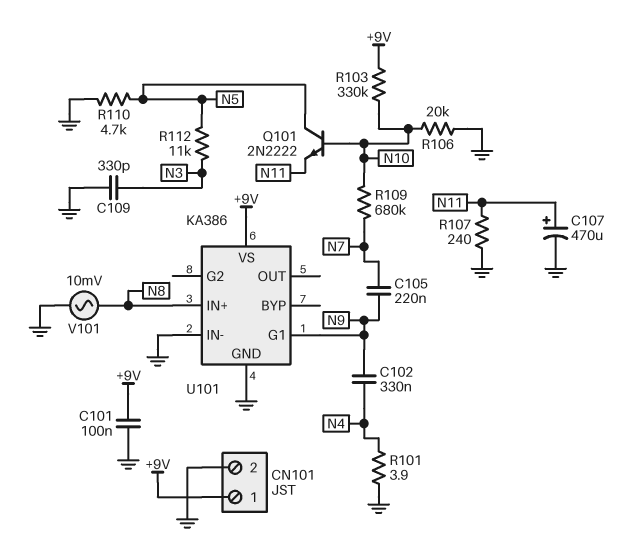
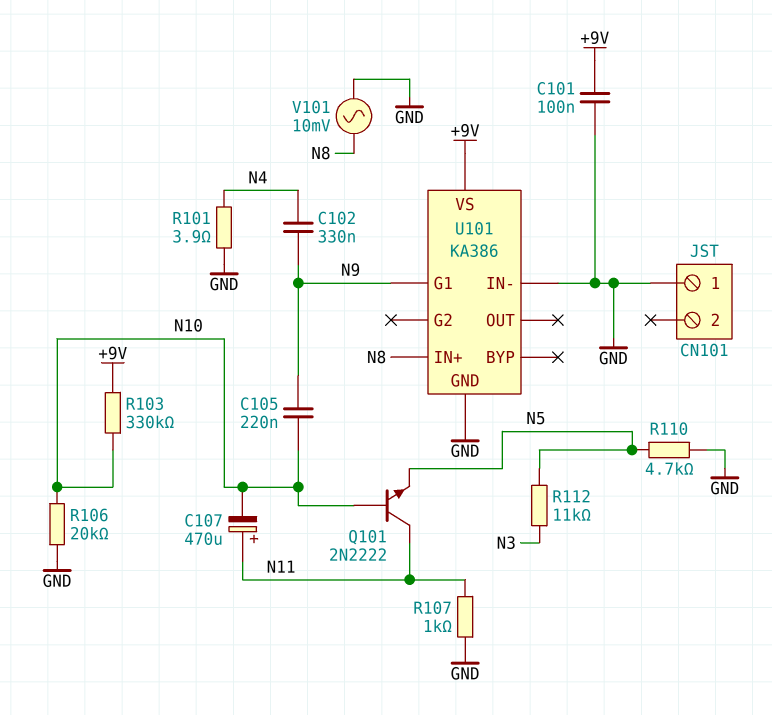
C105: 220nF (N7, N9) -> 220nF (N9, N10)
C107: 470uF (plus N11, minus GND) -> 470uF (plus N11, minus N10)
C109: 330pF (GND, N3) -> none
CN101 pin 1: +9V -> GND
CN101 pin 2: GND -> none
Q101: NPN 2N2222 (B N10, C N5, E N11) -> NPN 2N2222 (B N10, C N11, E N5)
R107: 240 (GND, N11) -> 1k (GND, N11)
R109: 680k (N7, N10) -> none

